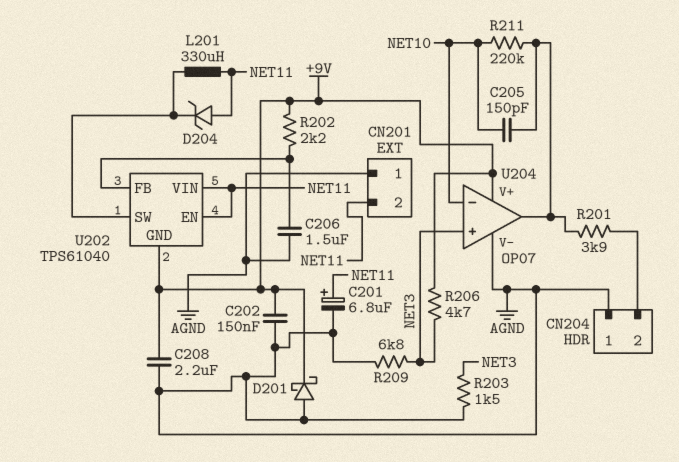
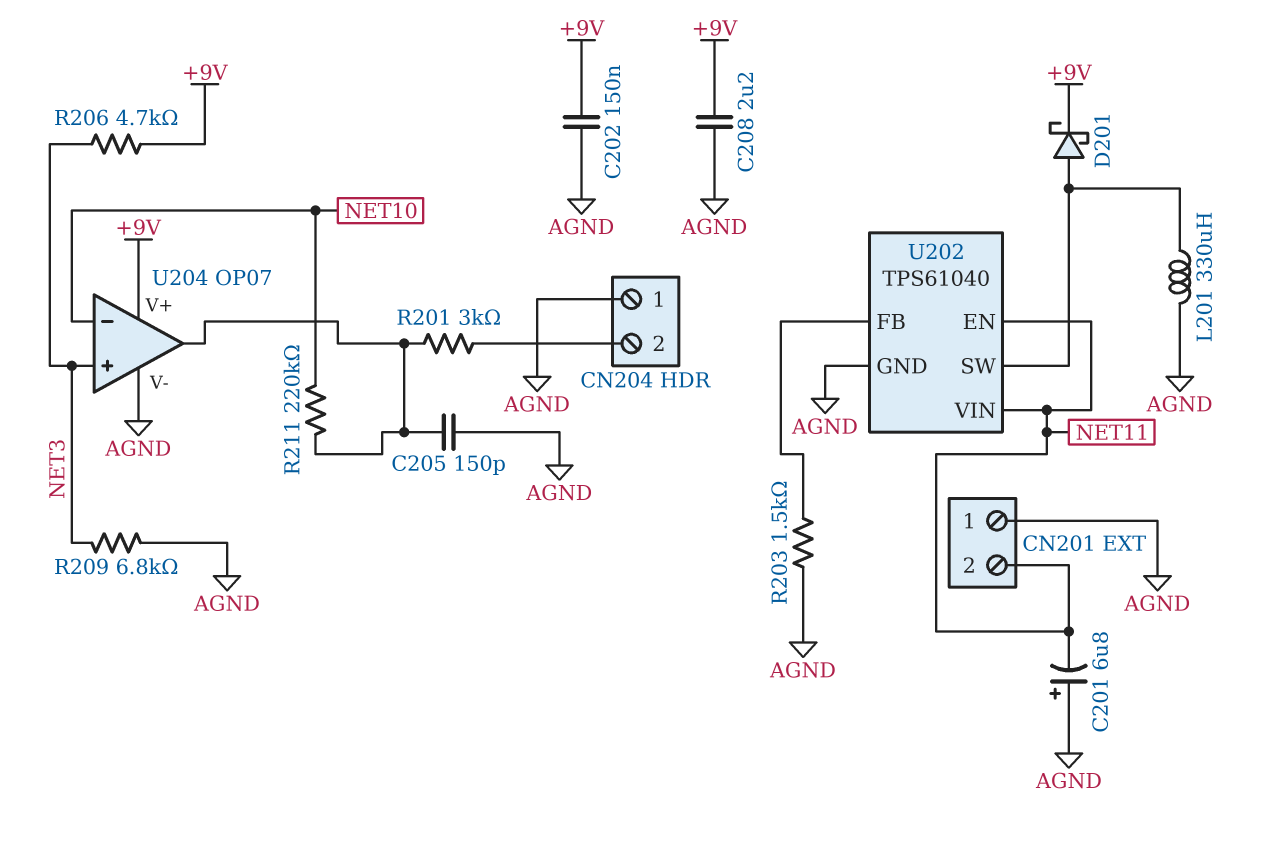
C201: 6.8uF (plus NET11, minus AGND) -> 6.8uF (plus AGND, minus NET11)
C205: 150pF (NET10, U204/out) -> 150pF (AGND, U204/out)
C206: 1.5uF (AGND, U202/FB) -> none
D201: schottky (A AGND, K +9V) -> schottky (A U202/SW, K +9V)
D204: zener (A NET11, K U202/SW) -> none
L201: 330uH (NET11, U202/SW) -> 330uH (AGND, U202/SW)
R201: 3.9k (CN204/2, U204/out) -> 3k (CN204/2, U204/out)
R202: 2.2k (+9V, U202/FB) -> none
R203: 1.5k (AGND, NET3) -> 1.5k (AGND, U202/FB)
U202 pin GND: +9V -> AGND

